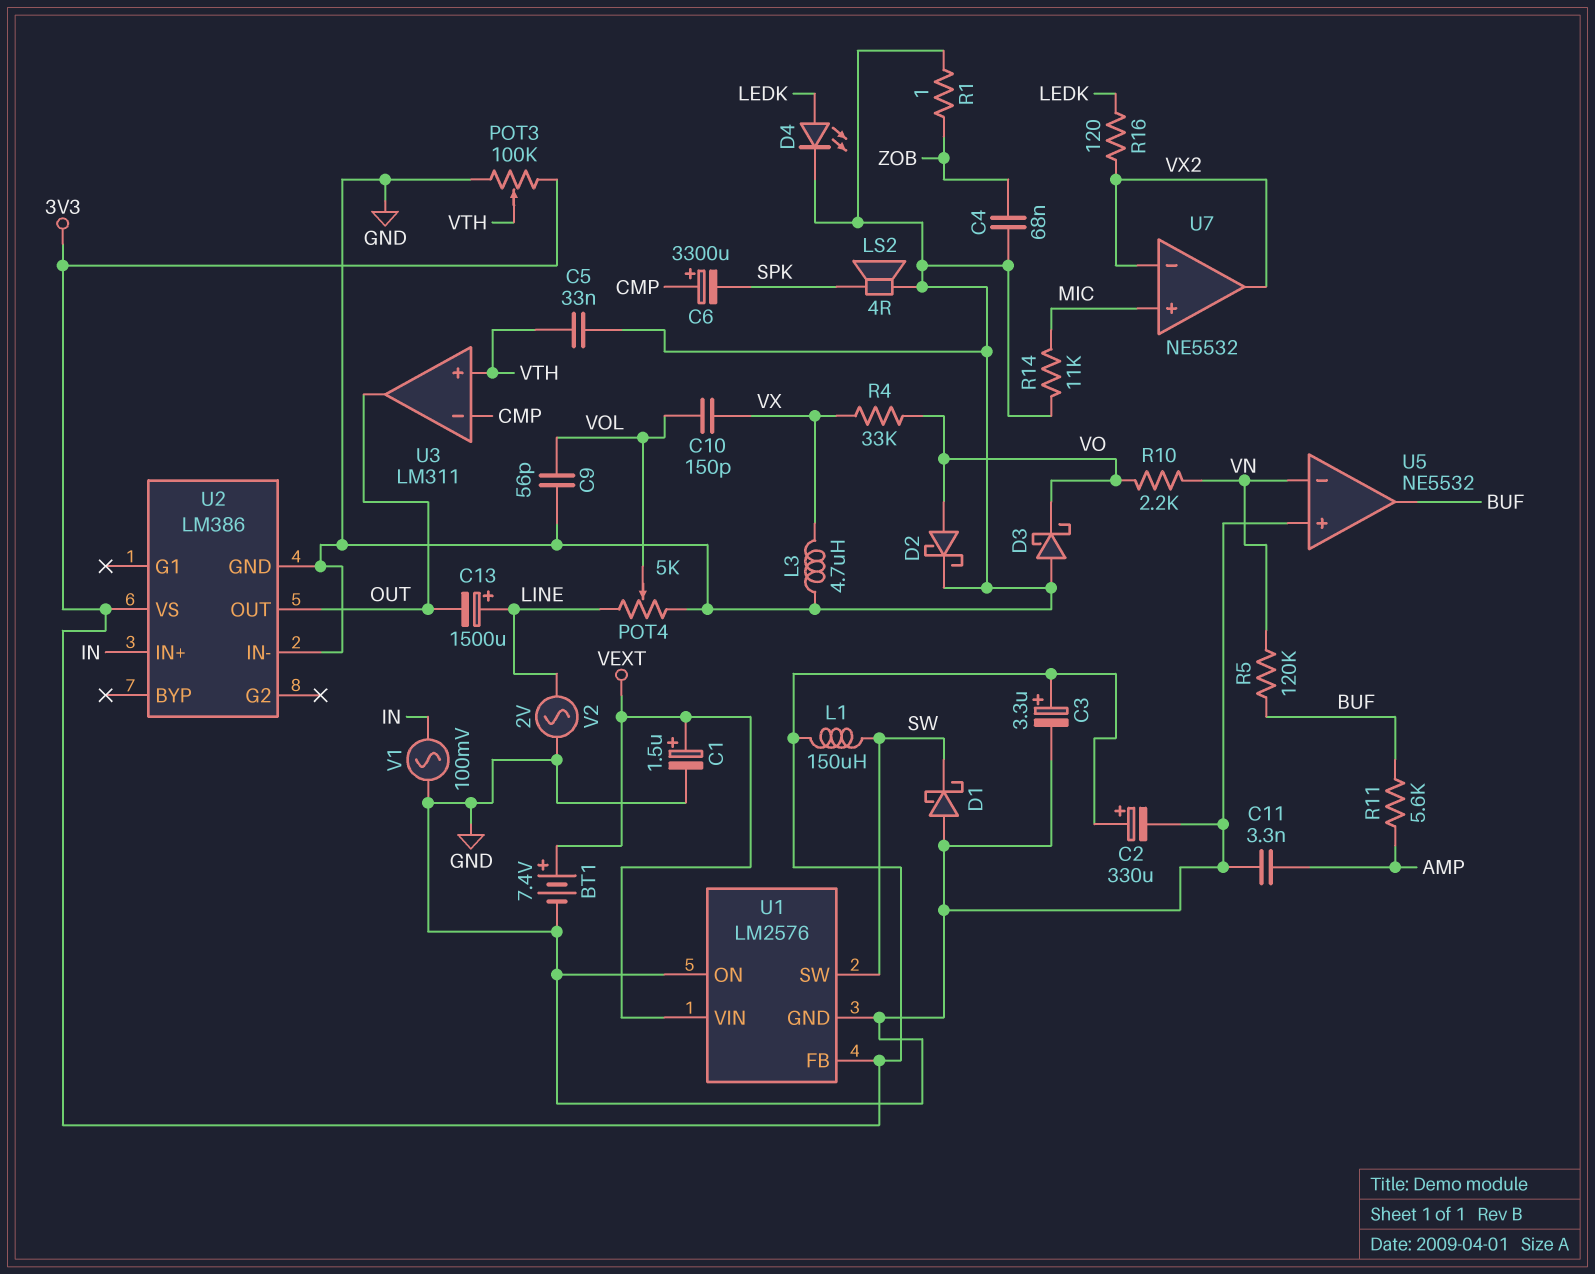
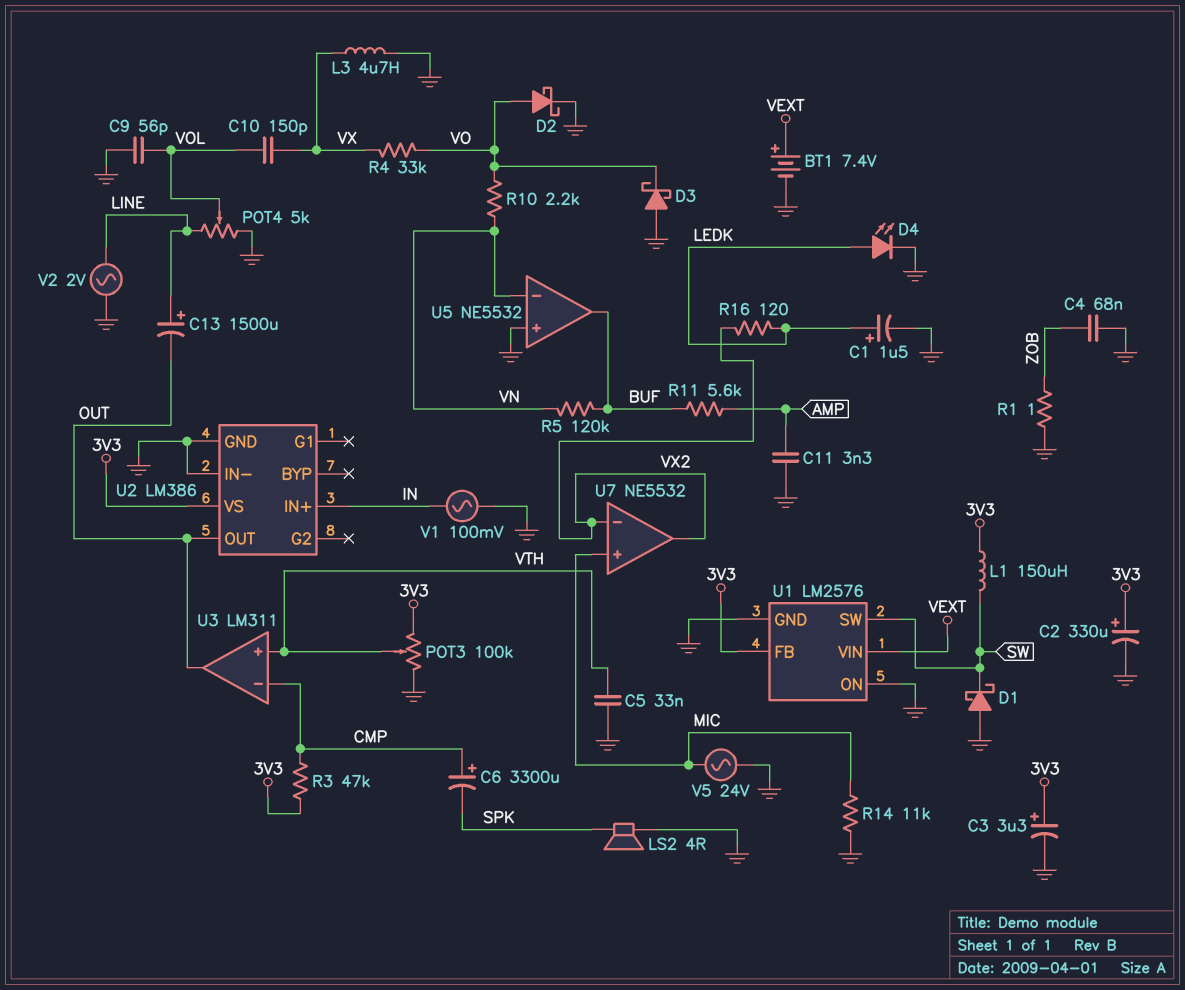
C1: 1.5uF (plus VEXT, minus GND) -> 1.5uF (plus LEDK, minus GND)
R3: none -> 47k (3V3, CMP)
V5: none -> AC 24V (GND, MIC)

